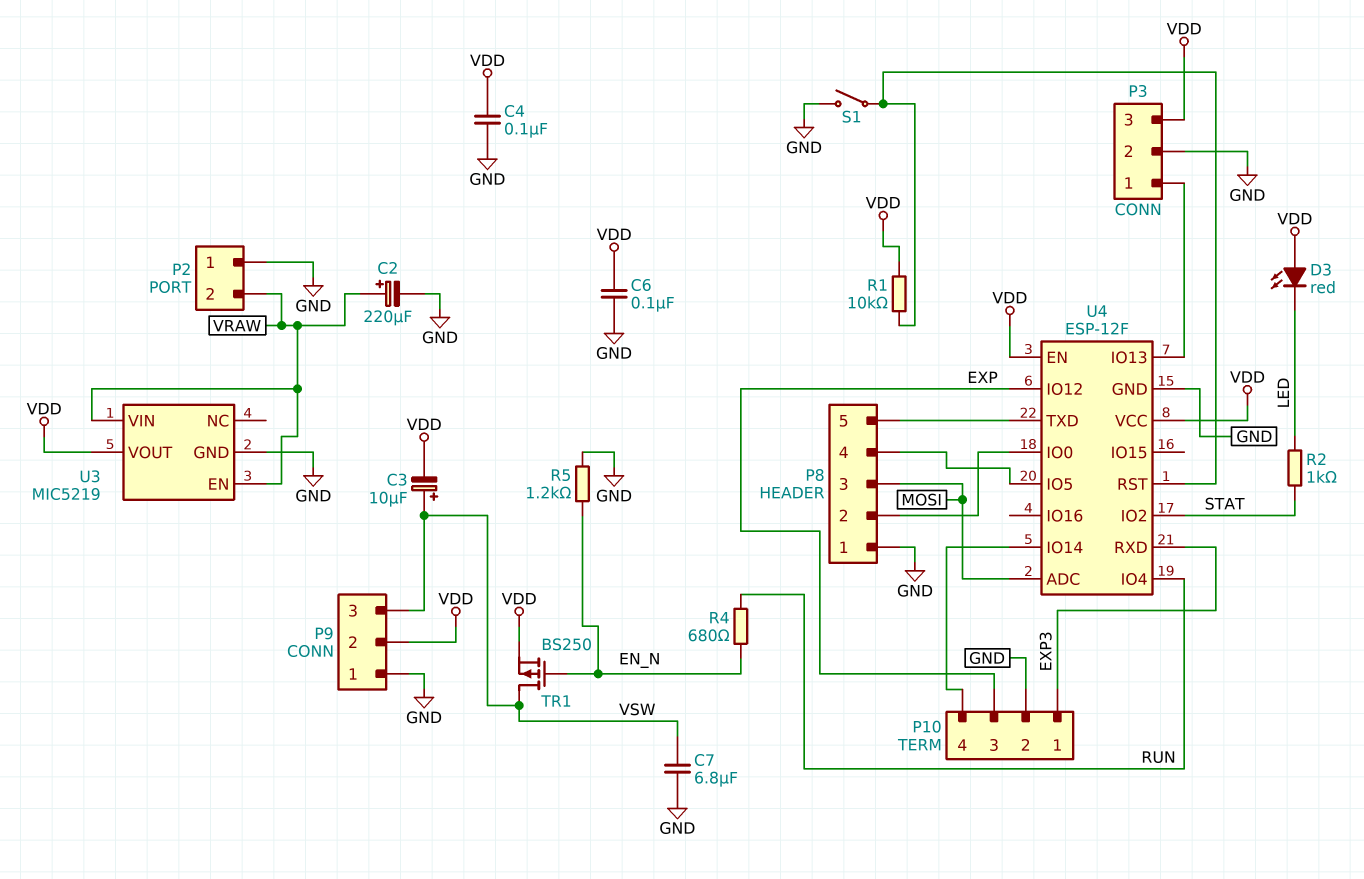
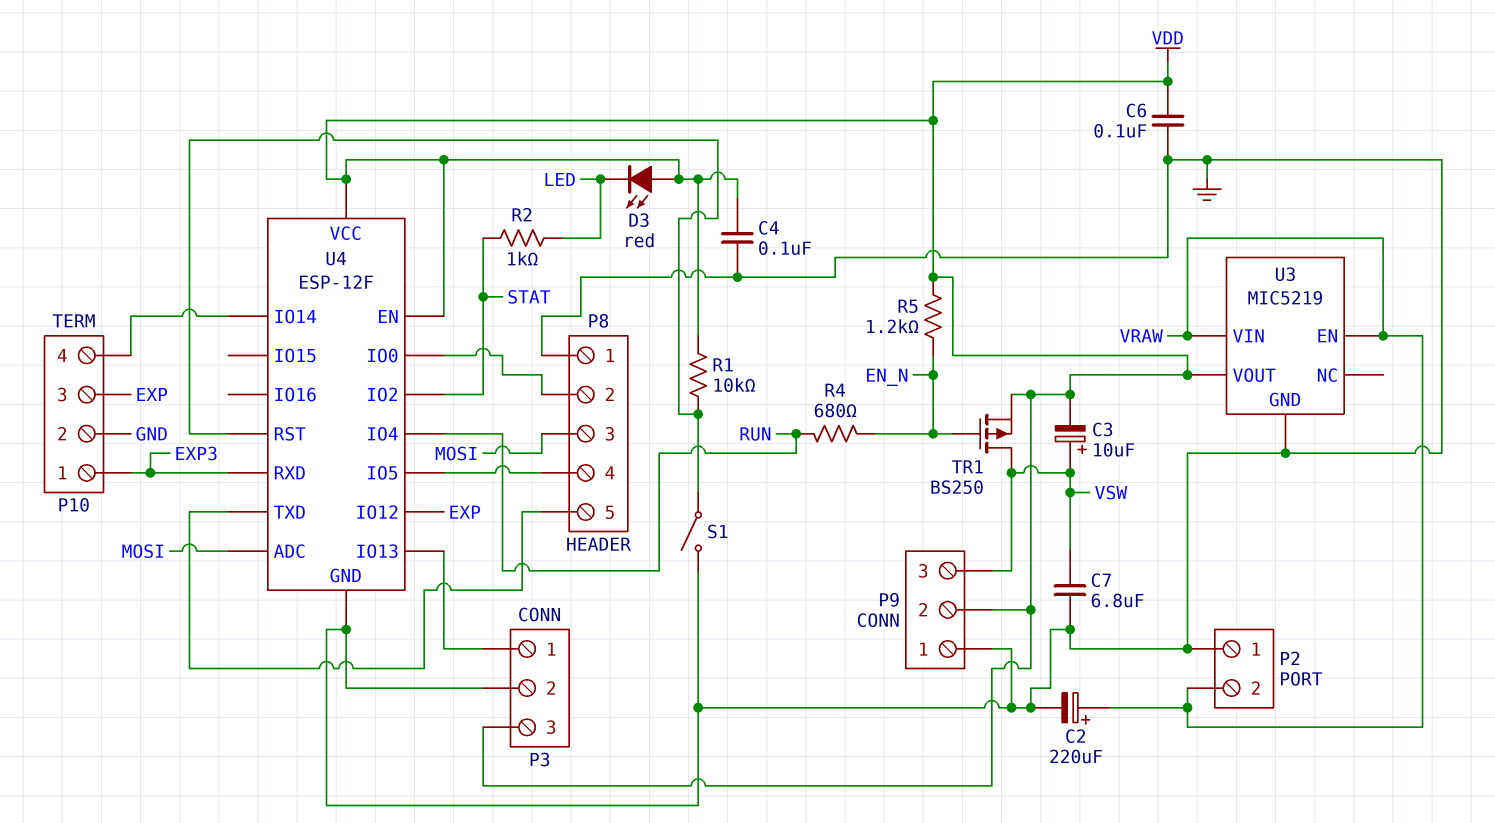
R5: 1.2k (EN_N, GND) -> 1.2k (EN_N, VDD)

